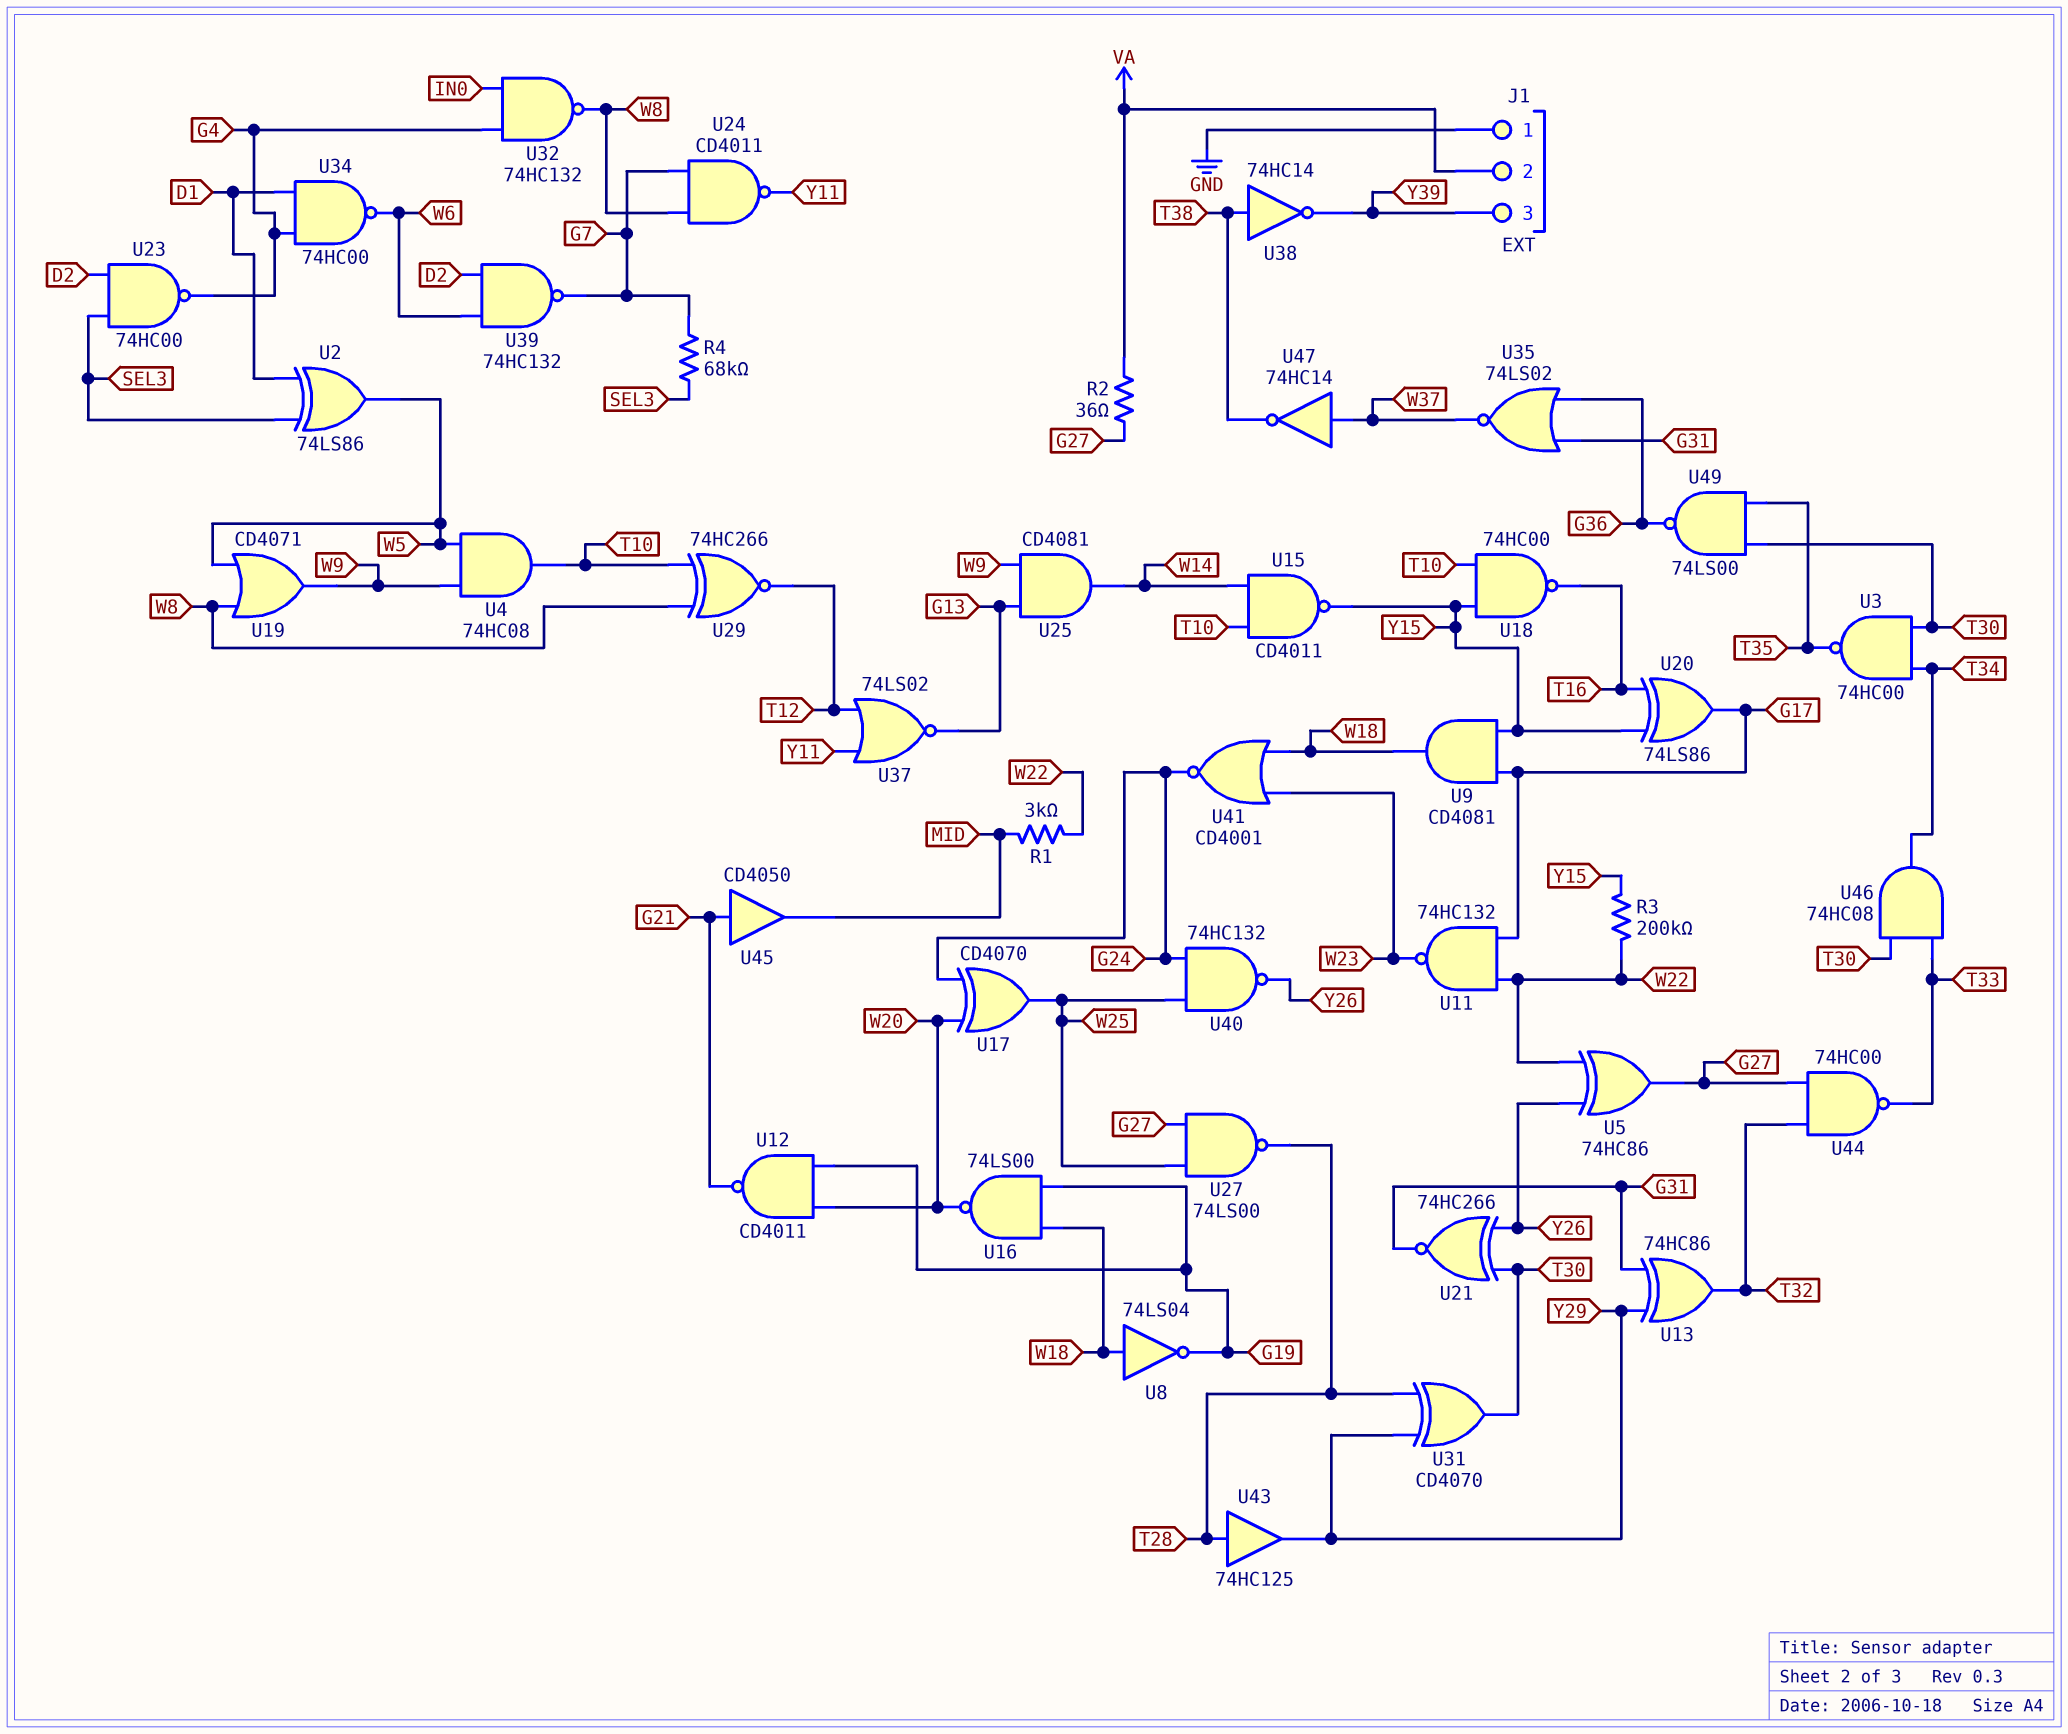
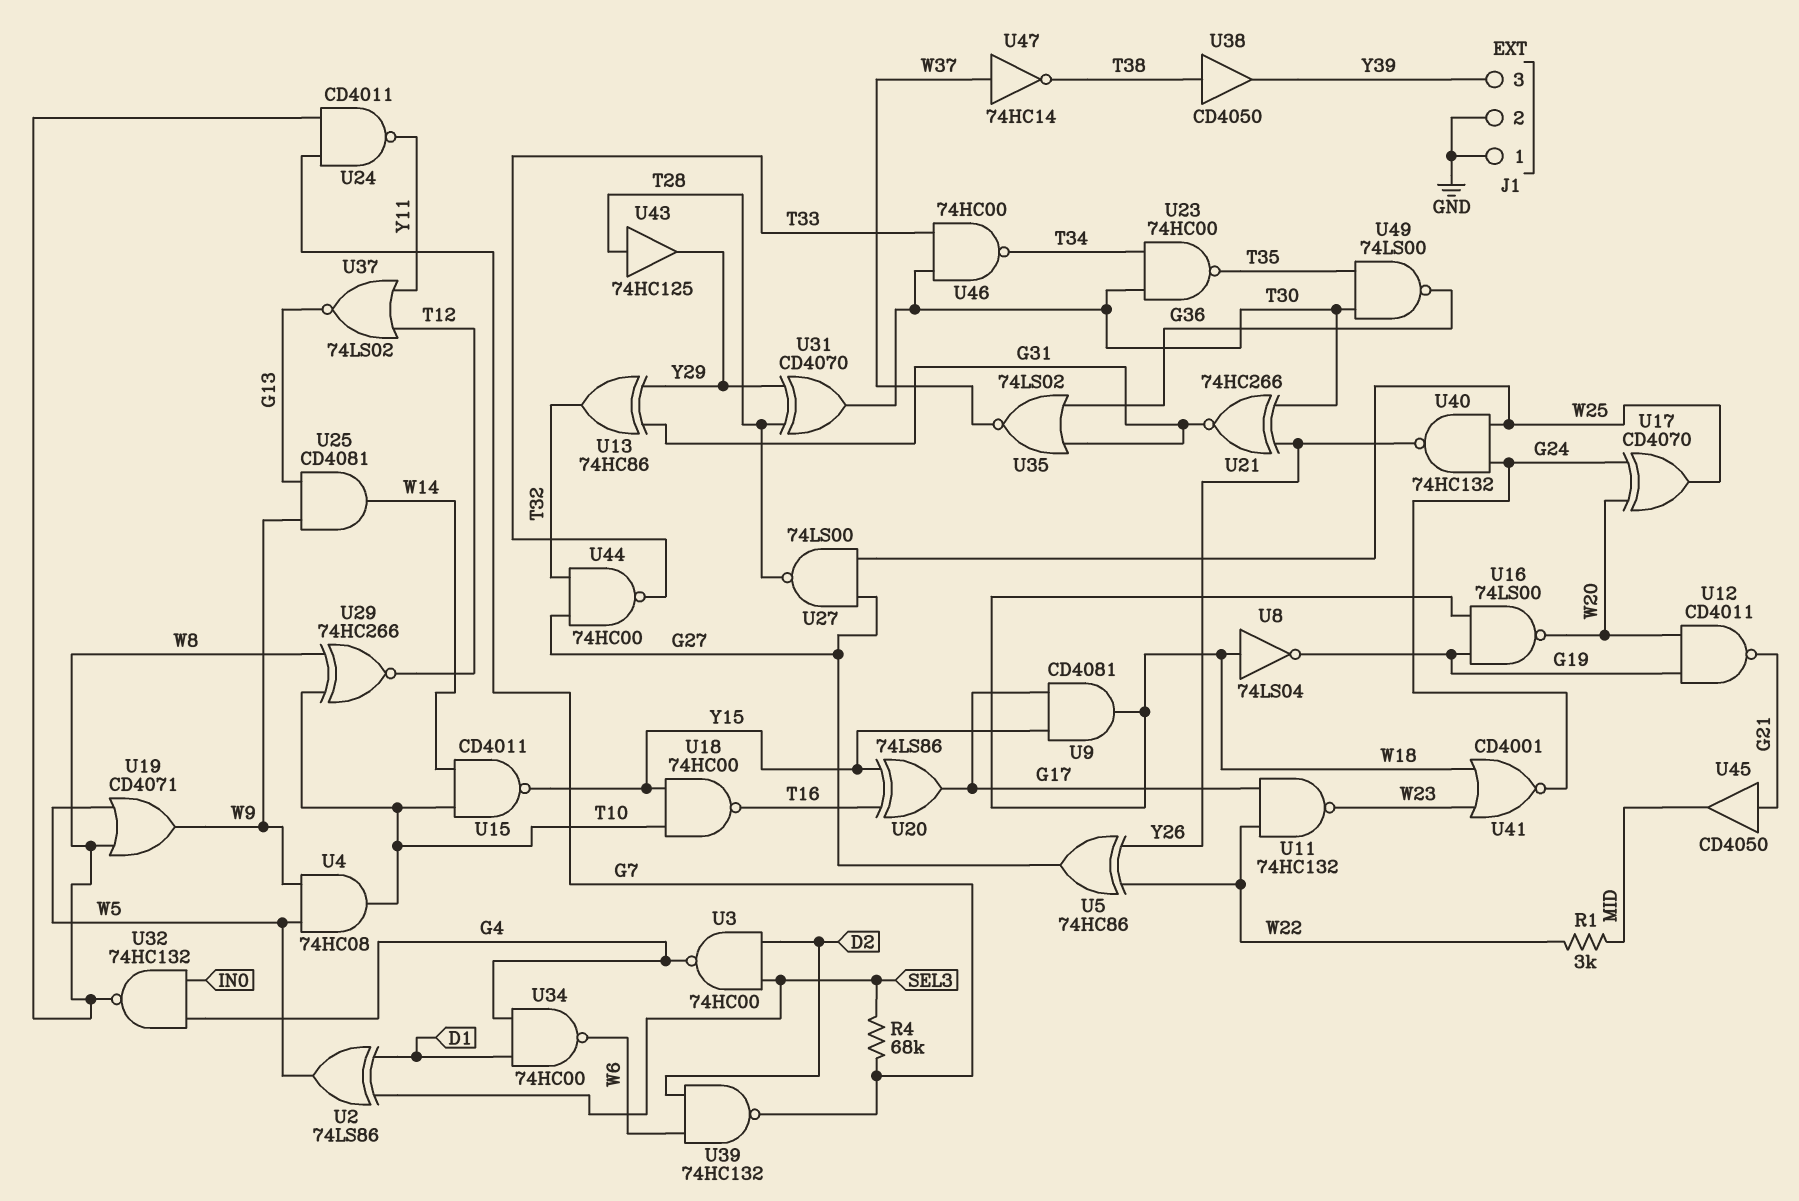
J1 pin 2: VA -> GND
R2: 36 (G27, VA) -> none
R3: 200k (W22, Y15) -> none
U3: NAND 74HC00 (in T30, in T34, out T35) -> NAND 74HC00 (in D2, in SEL3, out G4)
U23: NAND 74HC00 (in D2, in SEL3, out G4) -> NAND 74HC00 (in T30, in T34, out T35)
U38: NOT 74HC14 (in T38, out Y39) -> buffer CD4050 (in T38, out Y39)
U46: AND 74HC08 (in T30, in T33, out T34) -> NAND 74HC00 (in T30, in T33, out T34)

